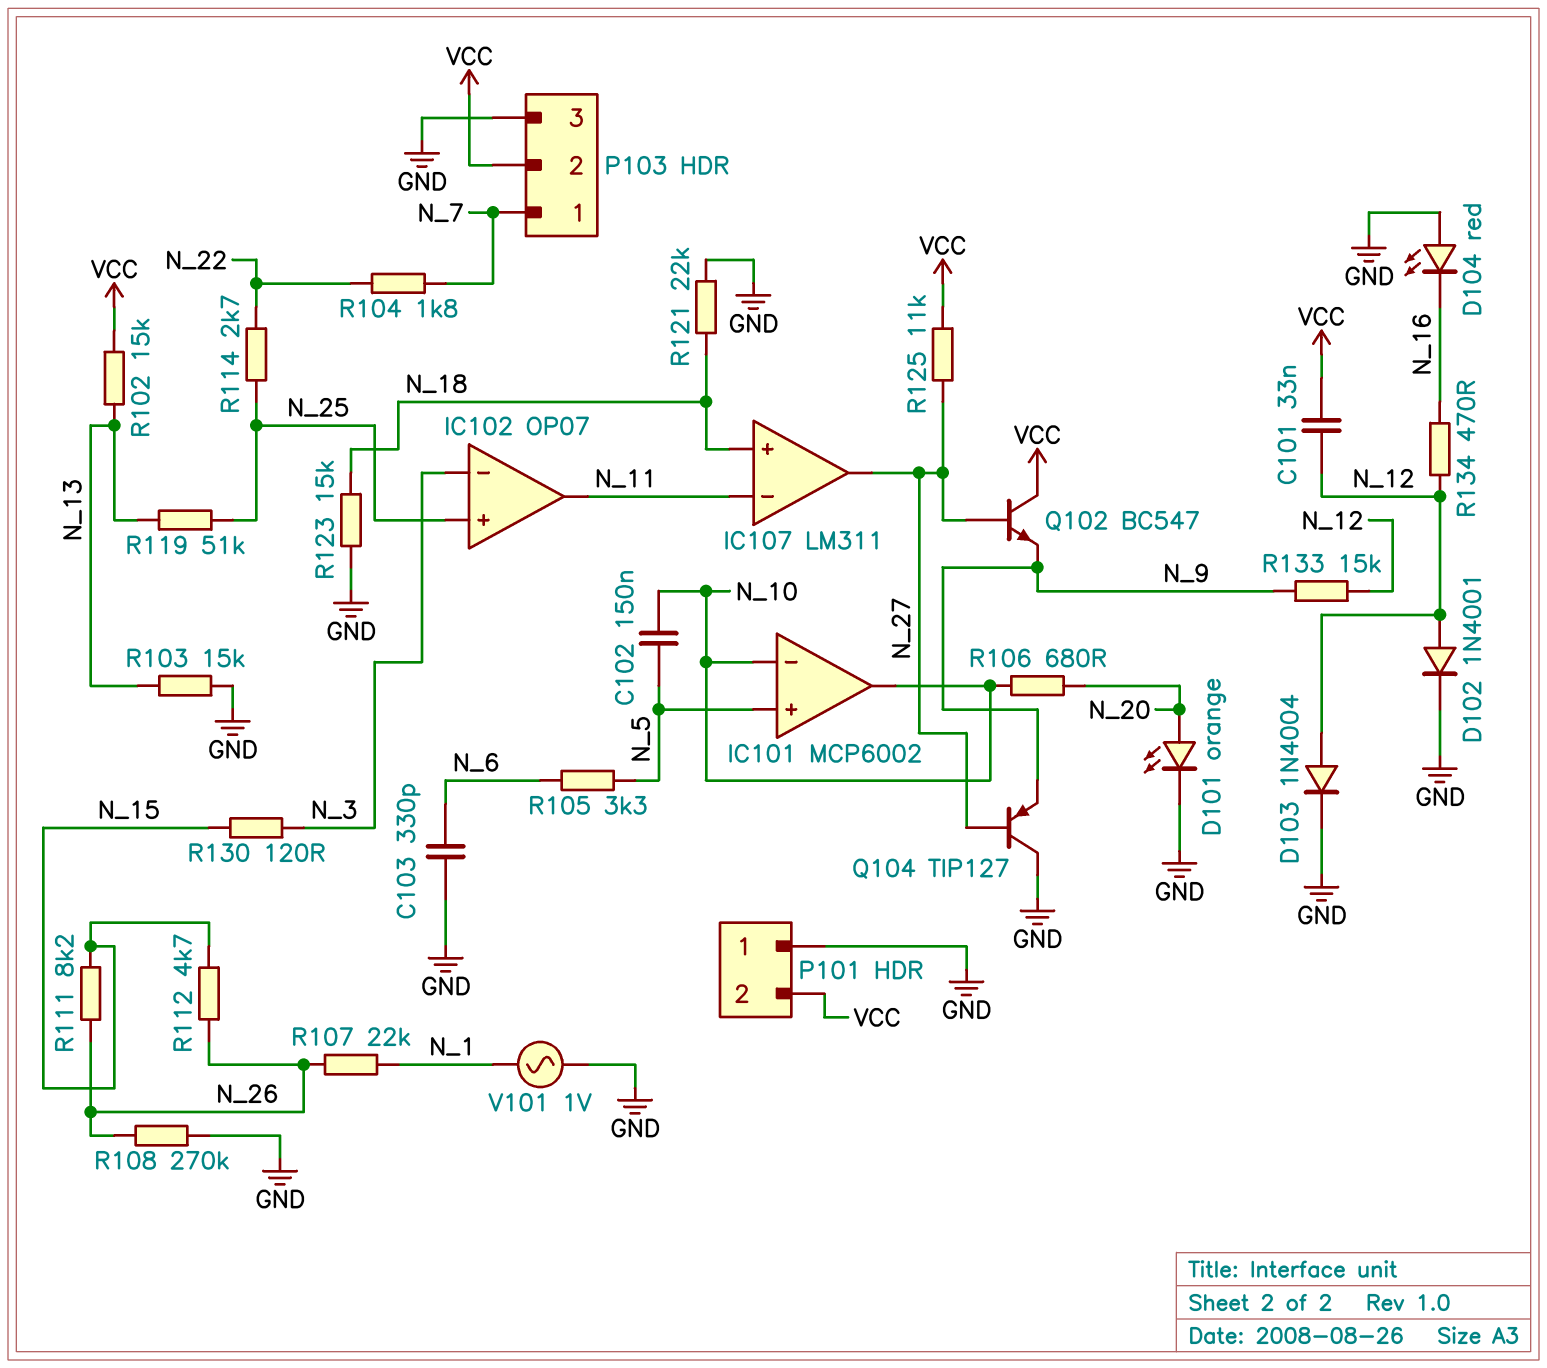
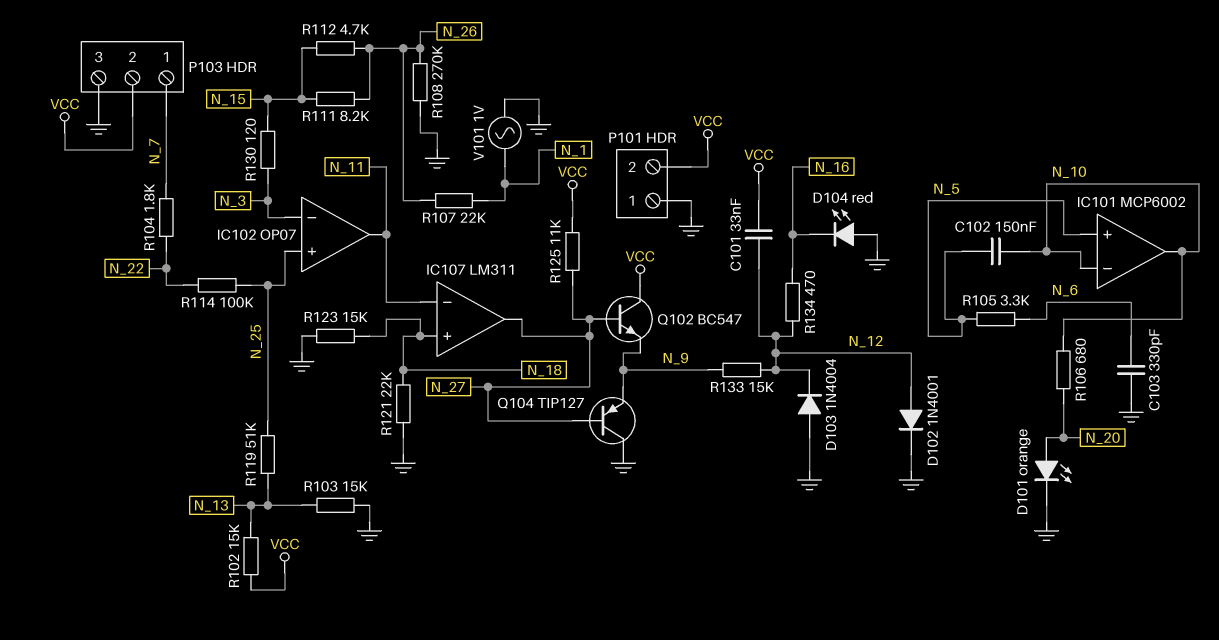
D103: diode 1N4004 (A N_12, K GND) -> diode 1N4004 (A GND, K N_12)
R114: 2.7k (N_22, N_25) -> 100k (N_22, N_25)

